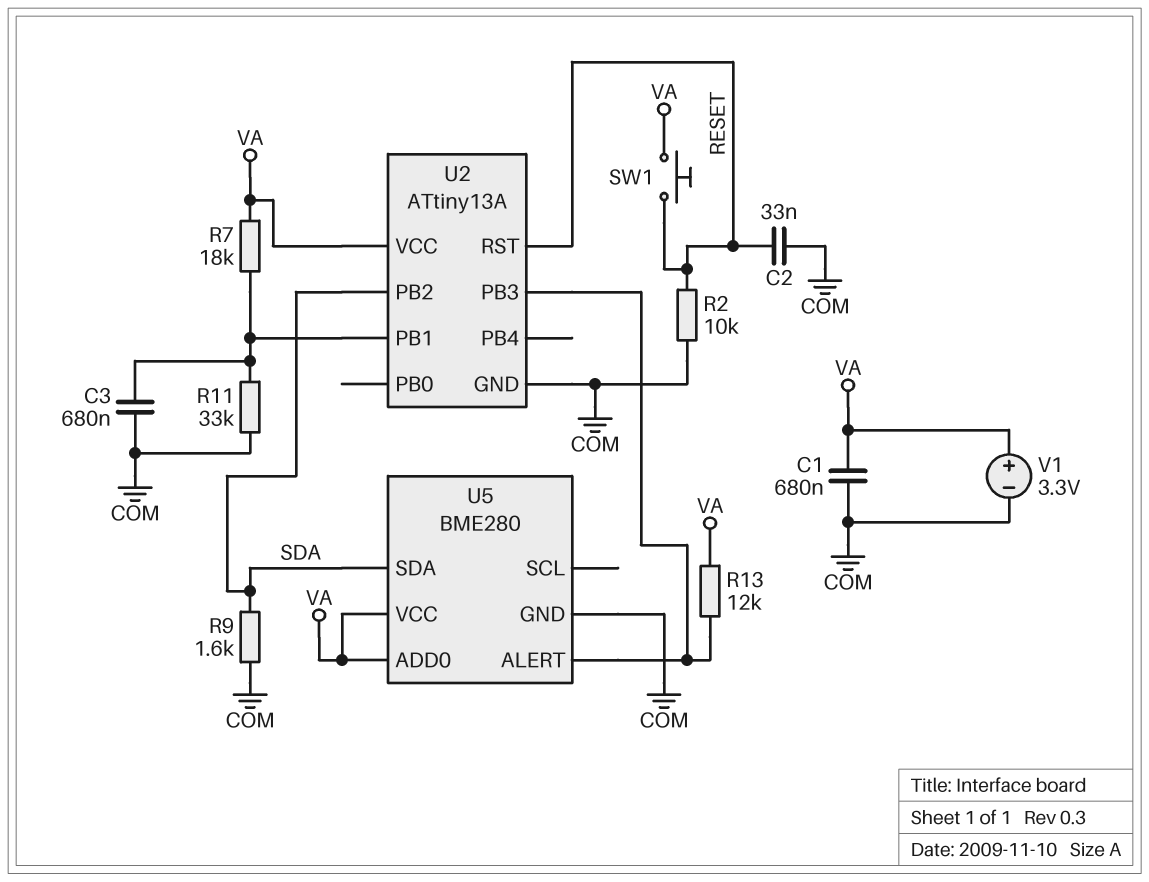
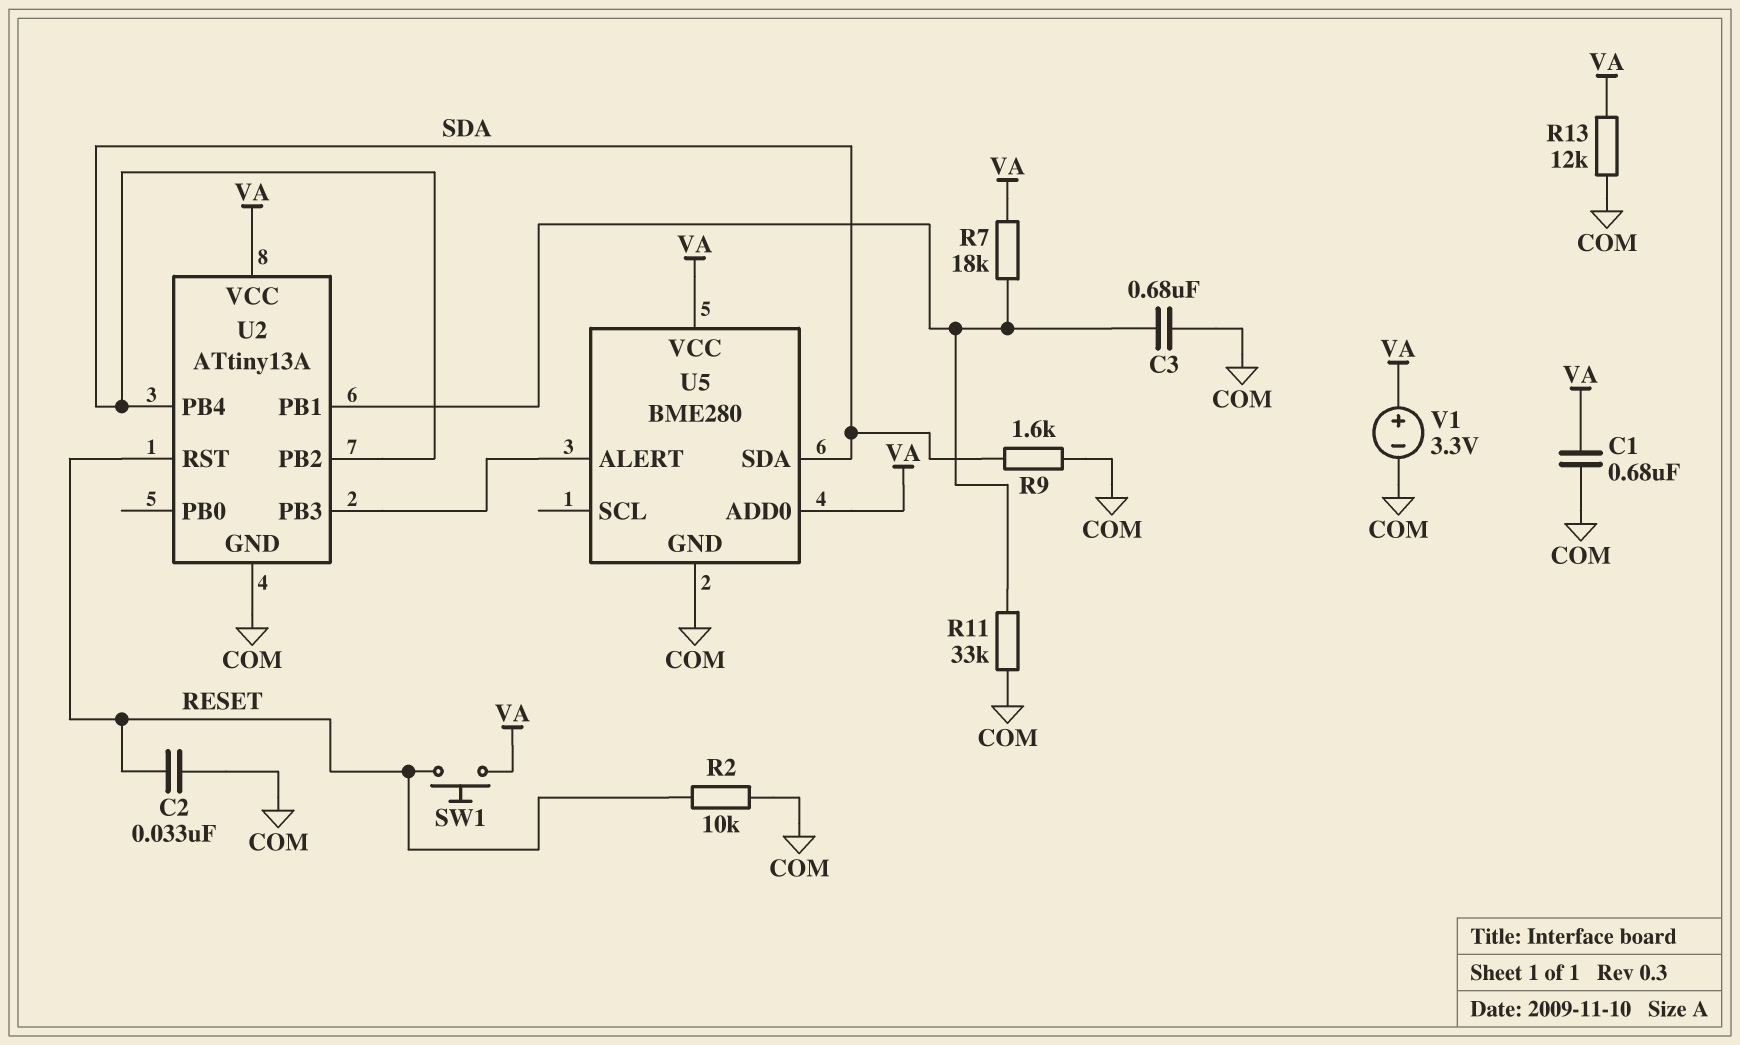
R13: 12k (U2/PB3, VA) -> 12k (COM, VA)
U2 pin PB4: none -> SDA

